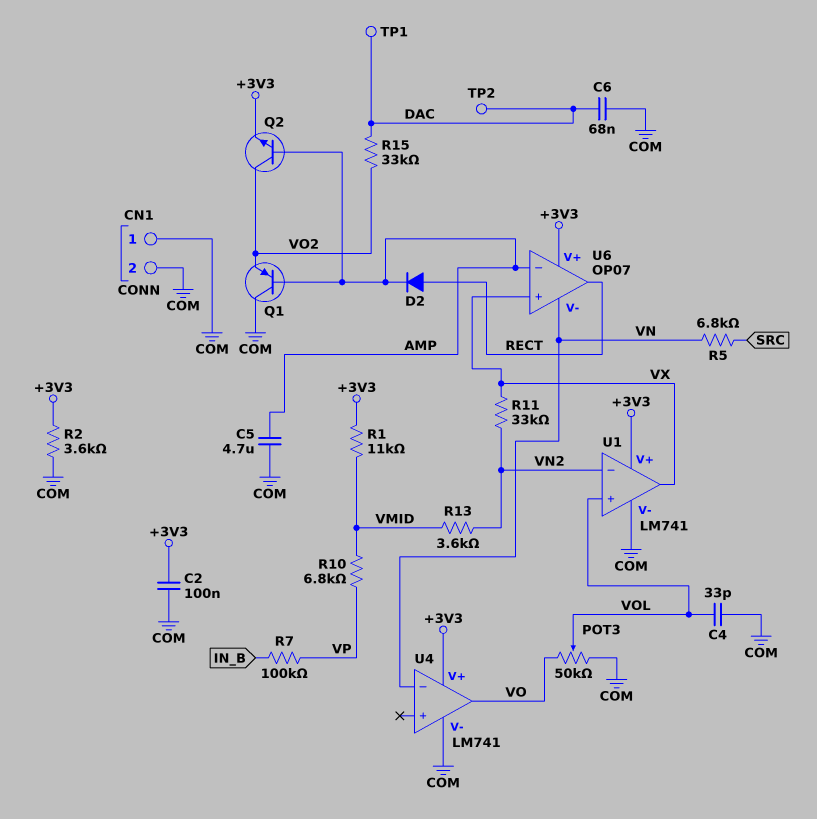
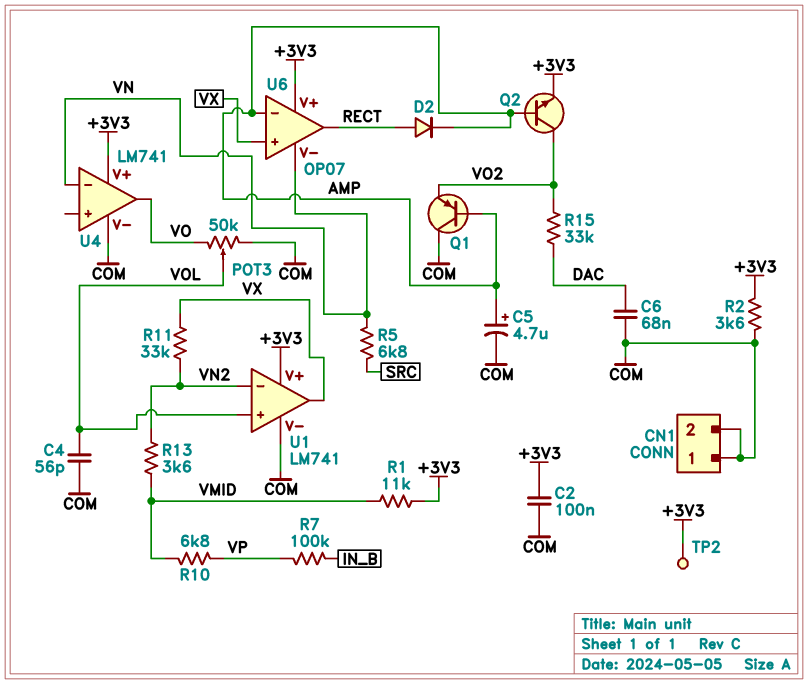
C4: 33pF (COM, VOL) -> 56pF (COM, VOL)
C5: 4.7uF (AMP, COM) -> 4.7uF (plus AMP, minus COM)
TP1: test point (DAC) -> none
TP2: test point (DAC) -> test point (+3V3)

